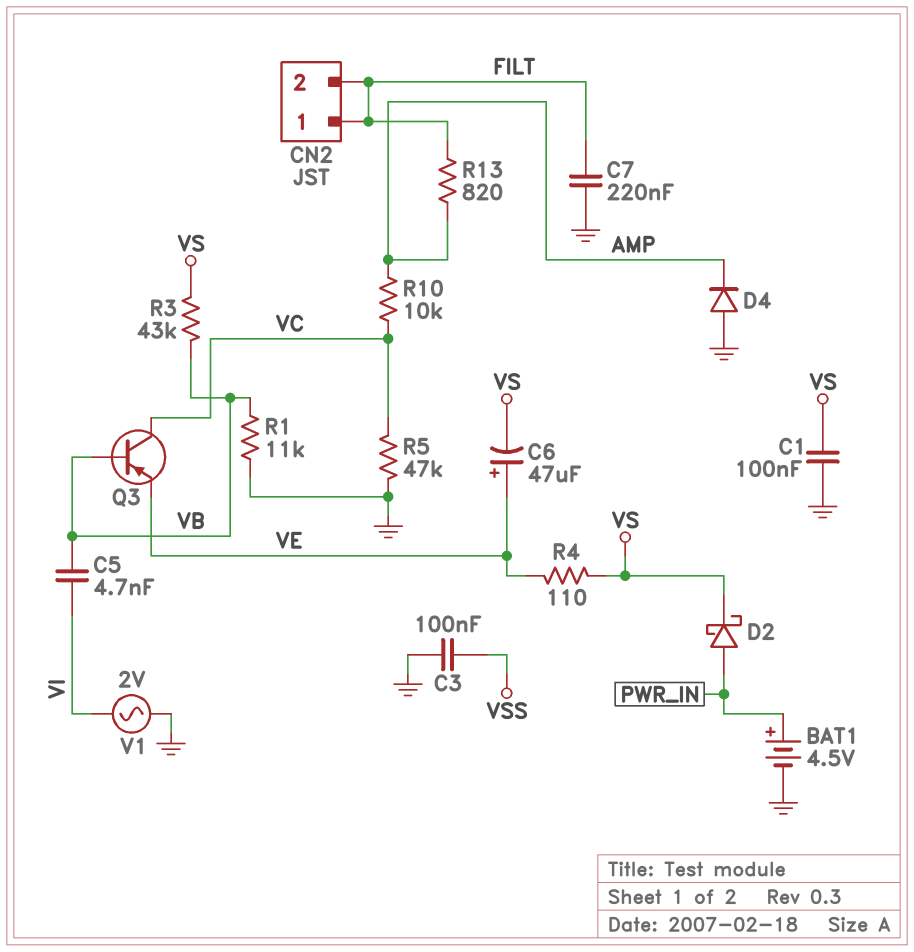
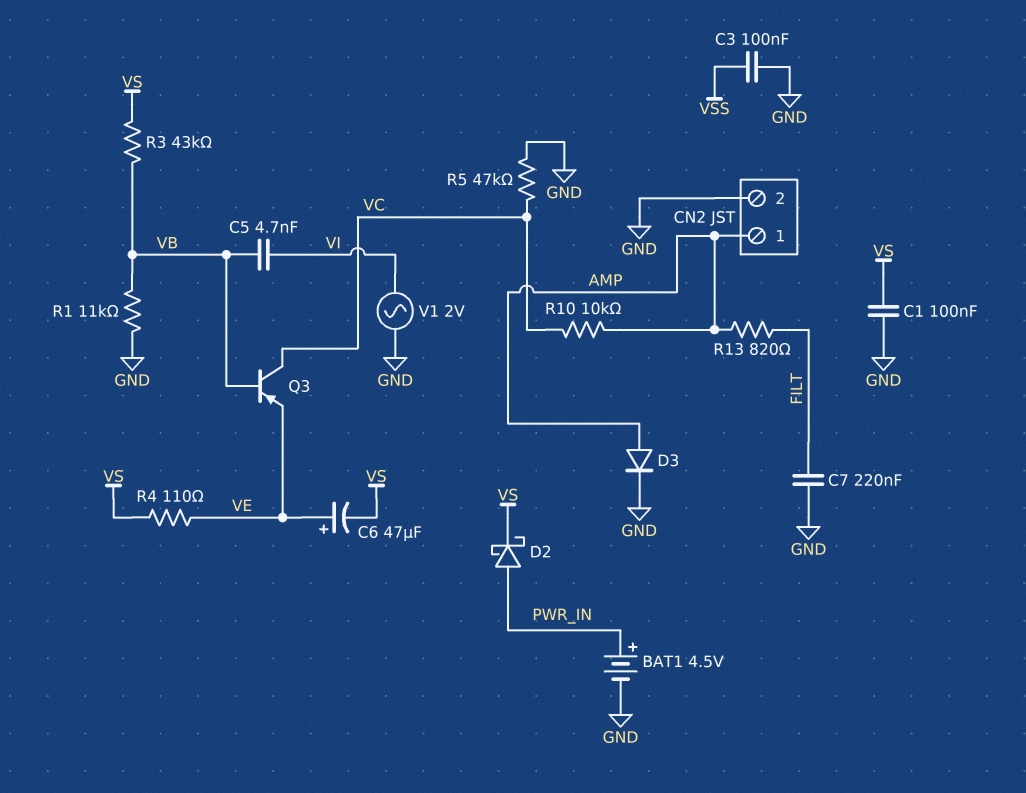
CN2 pin 1: FILT -> AMP
CN2 pin 2: FILT -> GND
D3: none -> diode (A AMP, K GND)
D4: diode (A GND, K AMP) -> none

